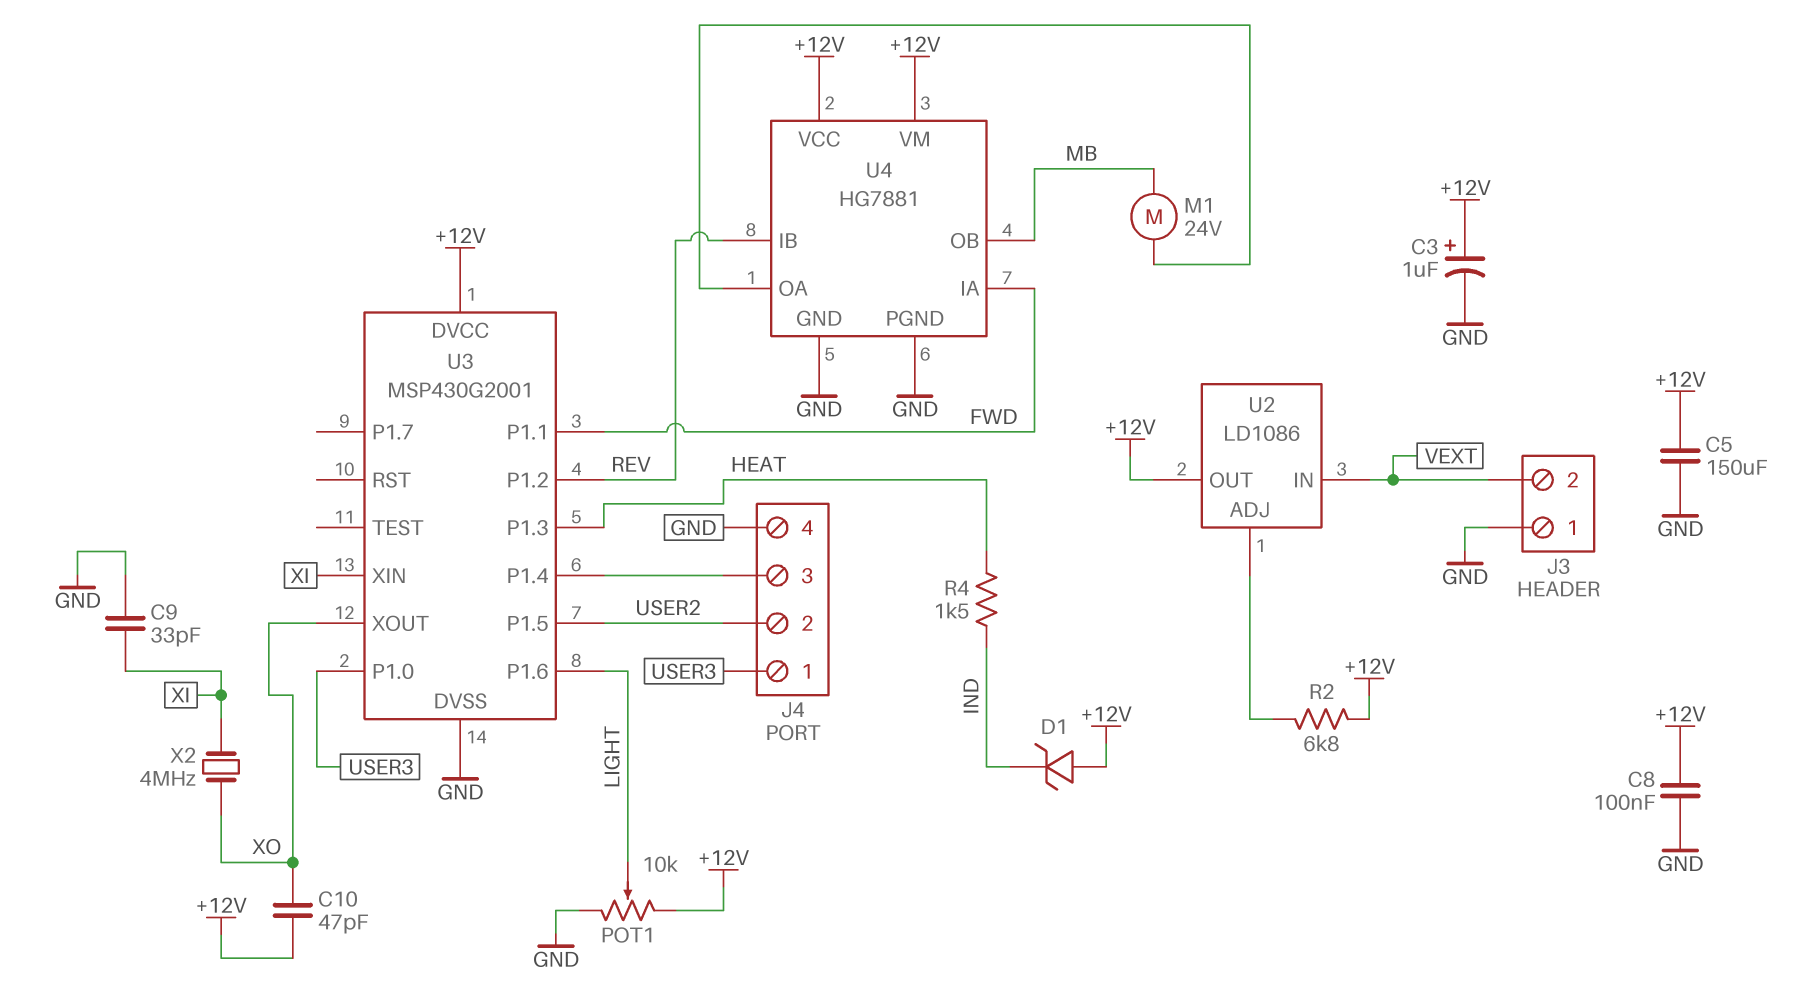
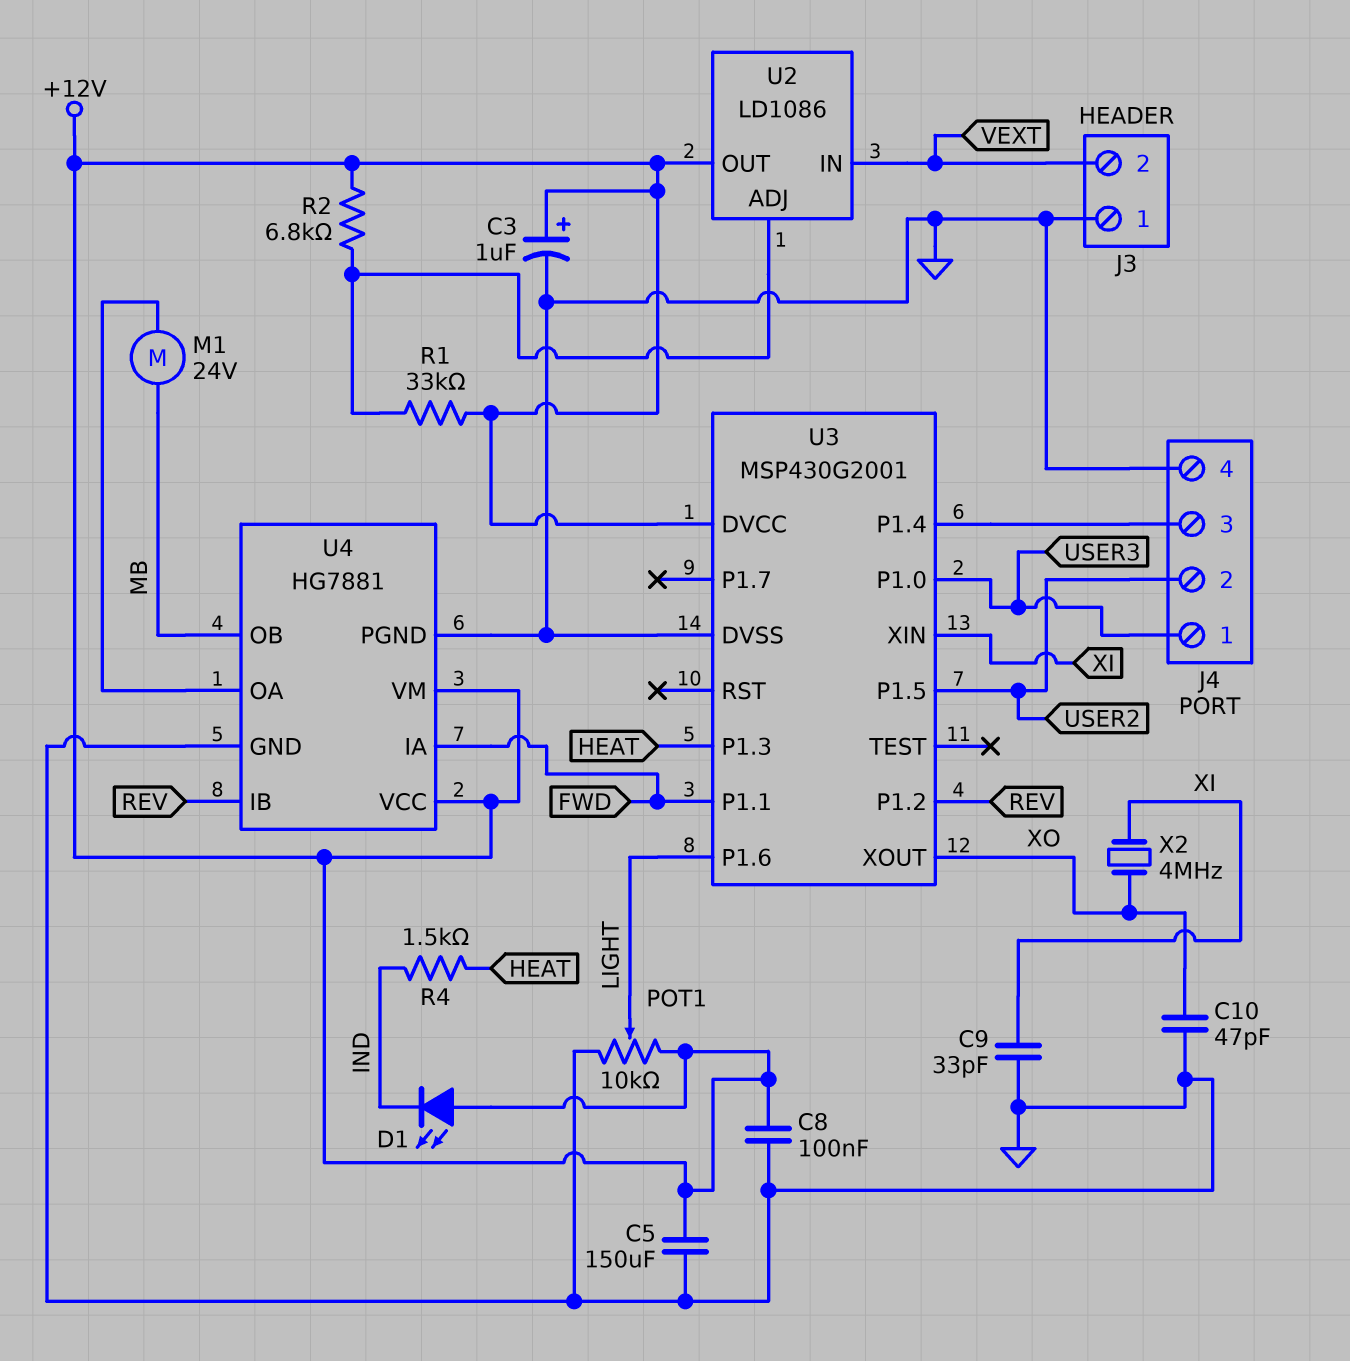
C10: 47pF (+12V, XO) -> 47pF (GND, XO)
D1: zener (A +12V, K IND) -> LED (A +12V, K IND)
R1: none -> 33k (+12V, U2/ADJ)

